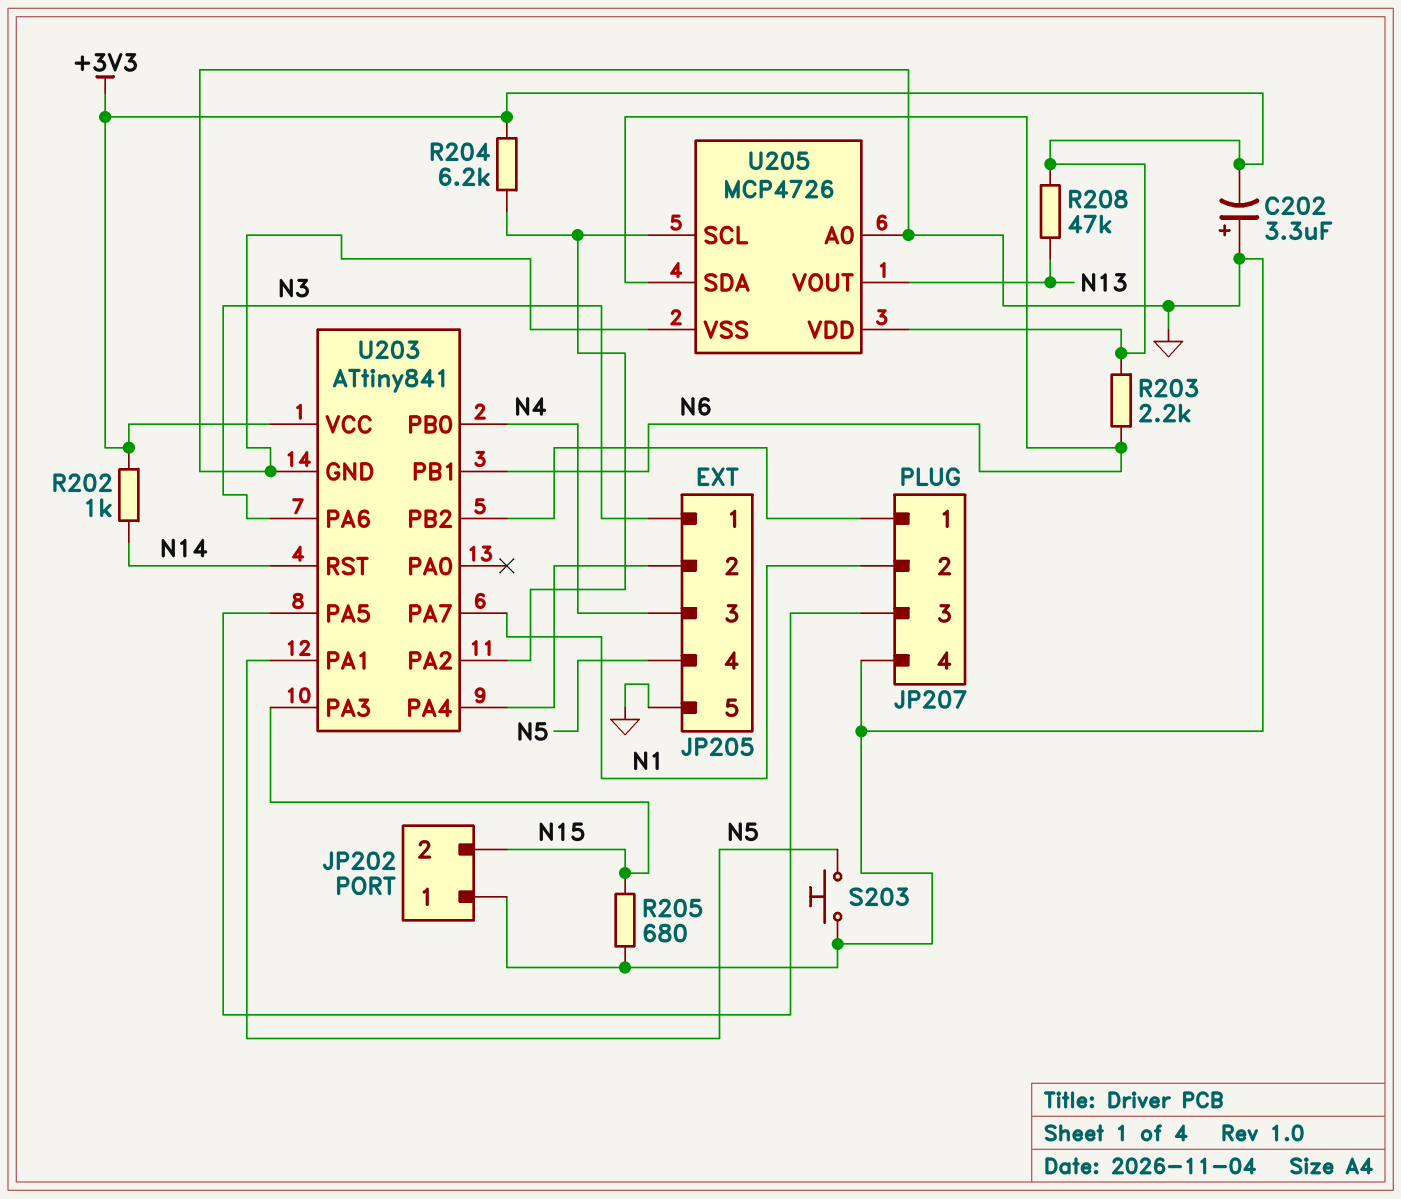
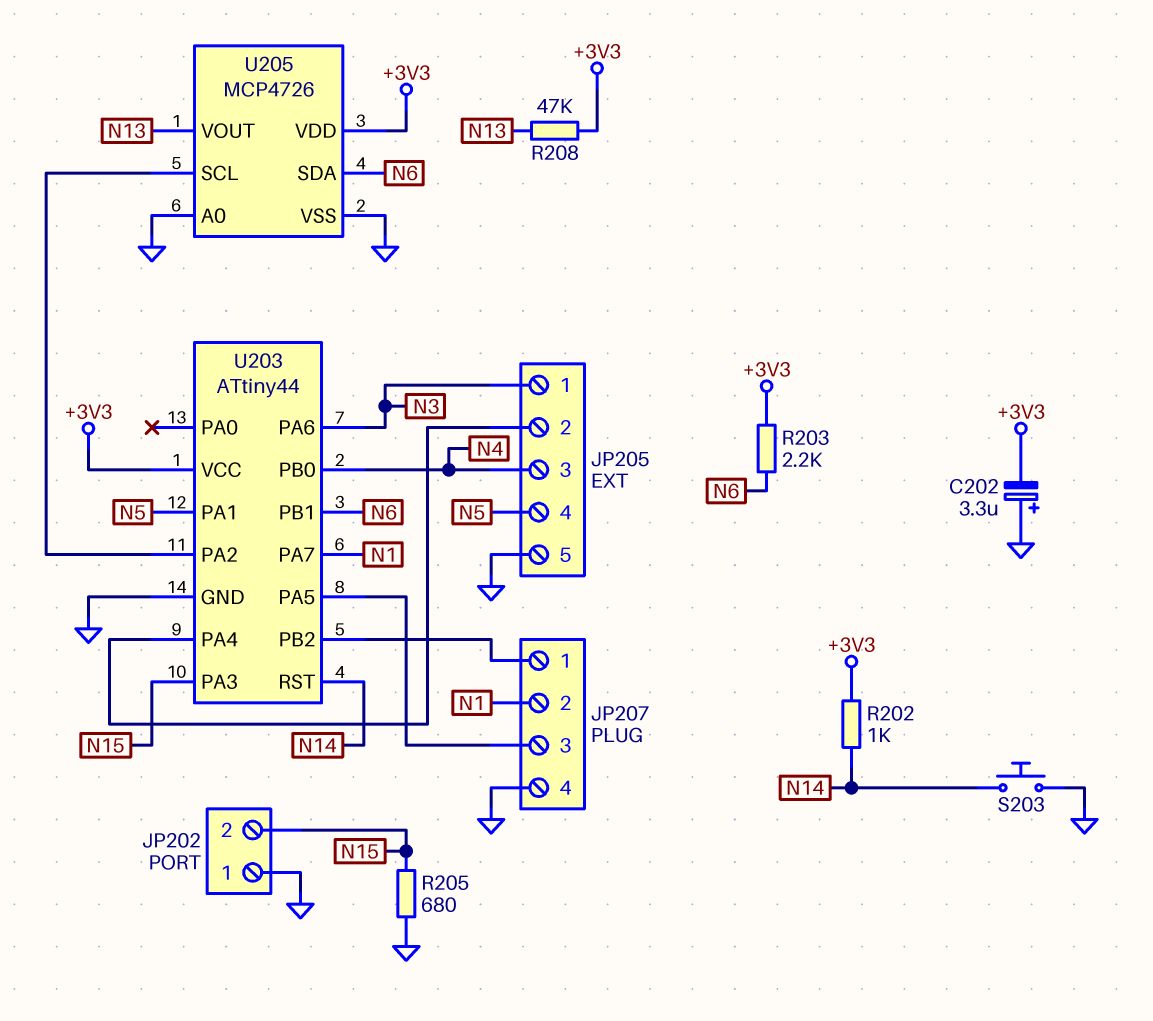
R204: 6.2k (+3V3, U203/PA2) -> none
S203: button (GND, N5) -> button (GND, N14)
U203: ATtiny841 -> ATtiny44

